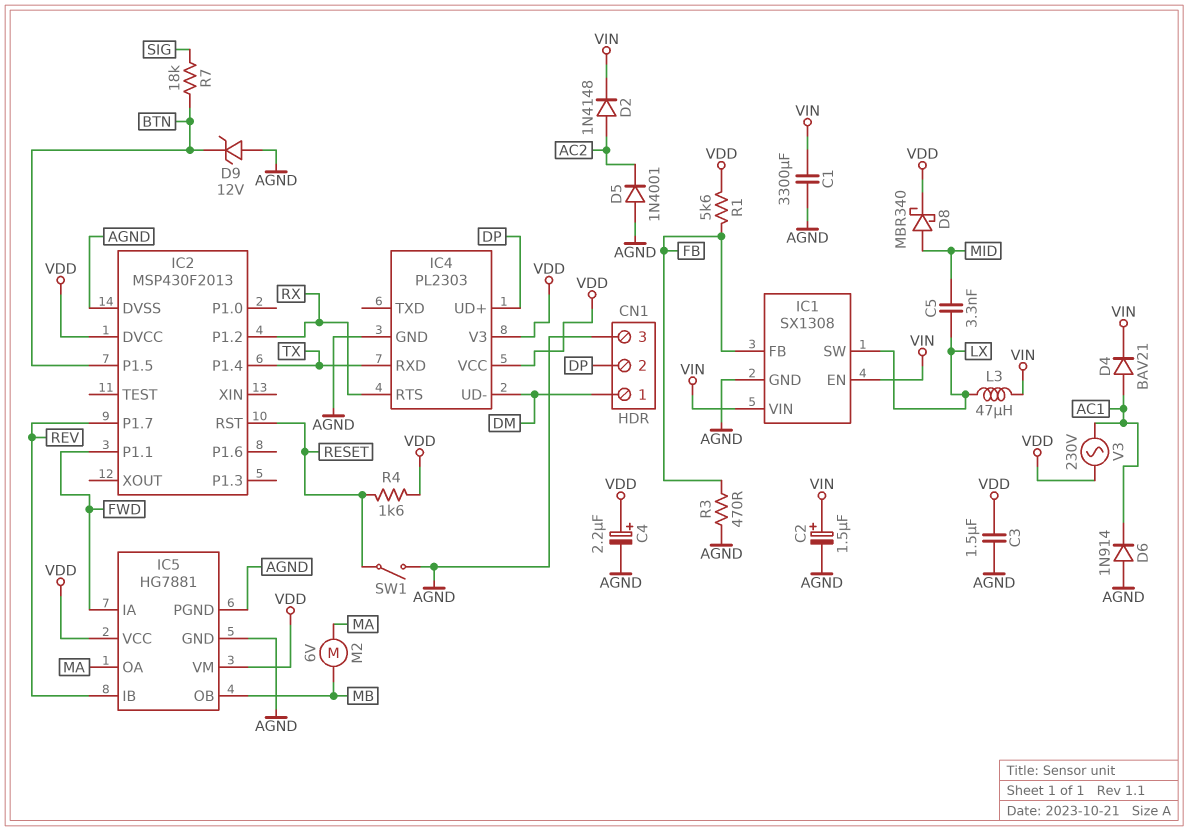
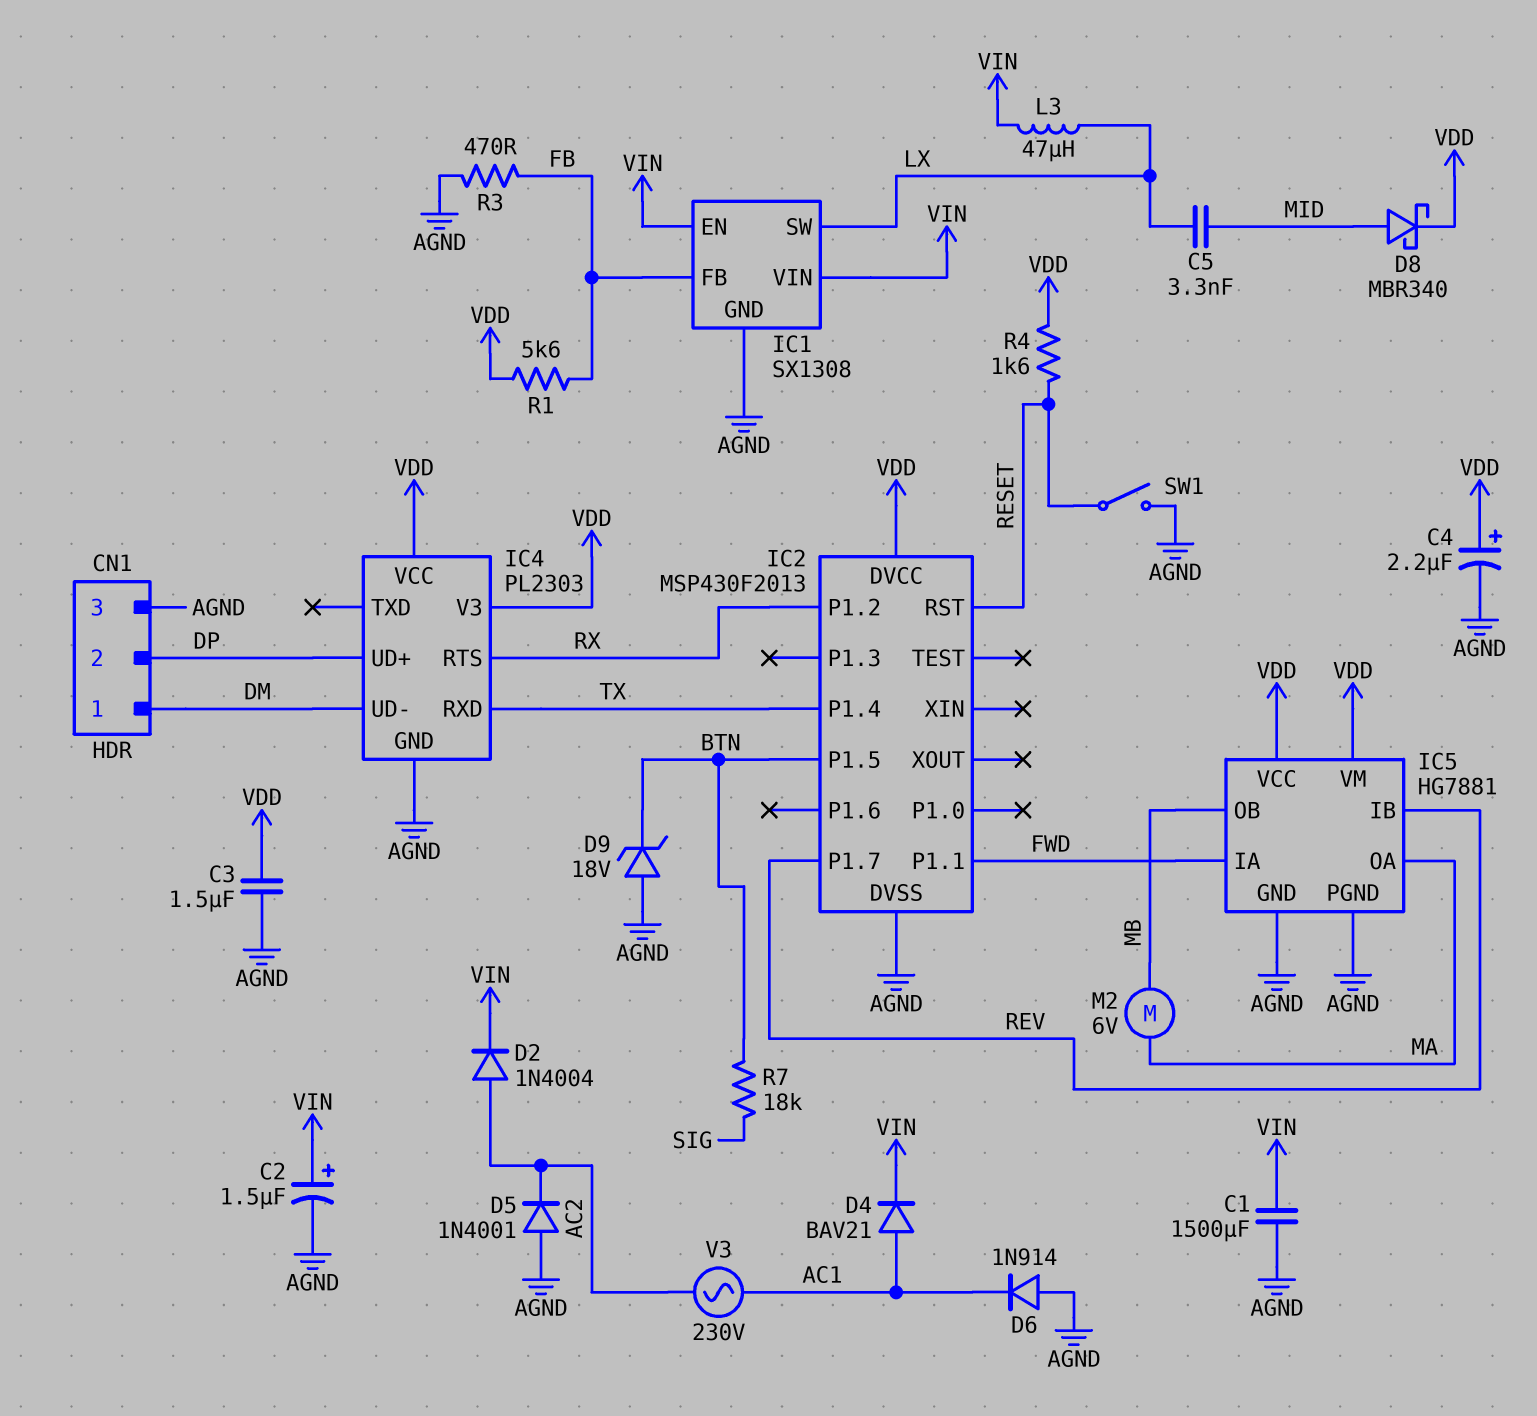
C1: 3300uF (AGND, VIN) -> 1500uF (AGND, VIN)
D2: diode 1N4148 (A AC2, K VIN) -> diode 1N4004 (A AC2, K VIN)
D9: zener 12V (A AGND, K BTN) -> zener 18V (A AGND, K BTN)
V3: AC 230V (AC1, VDD) -> AC 230V (AC1, AC2)

